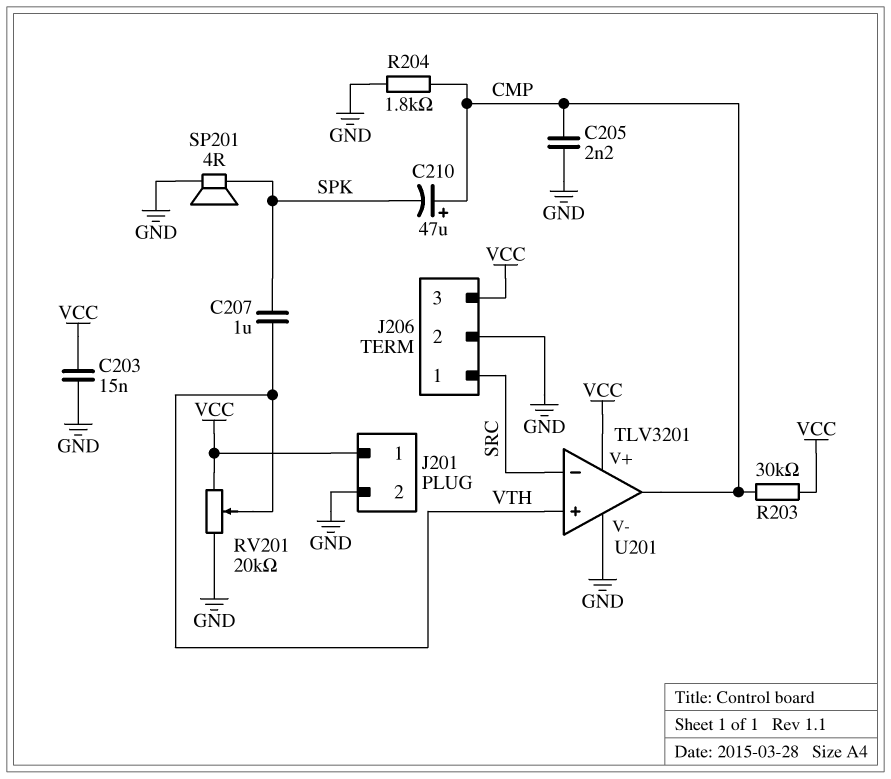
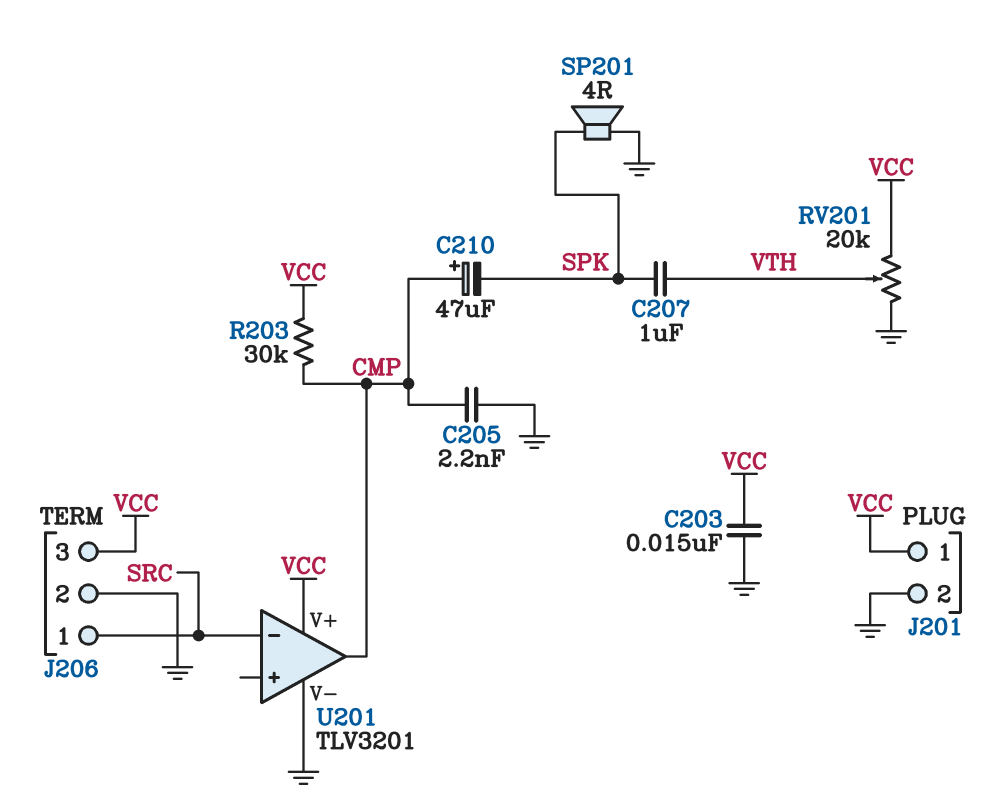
R204: 1.8k (CMP, GND) -> none
U201 pin in+: VTH -> none

